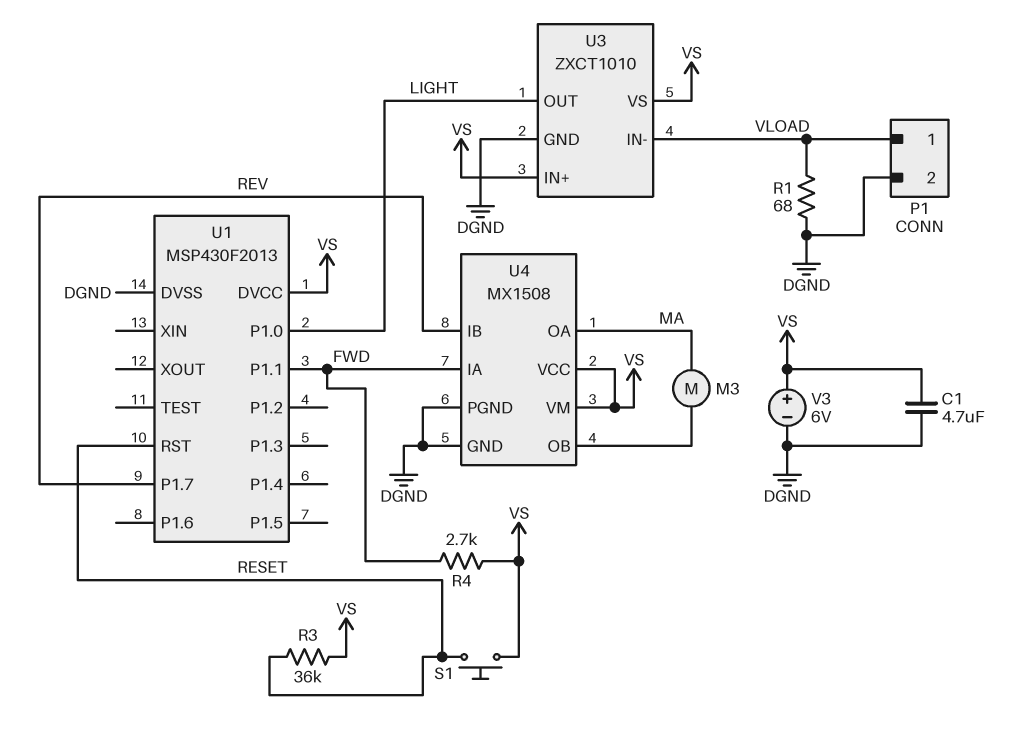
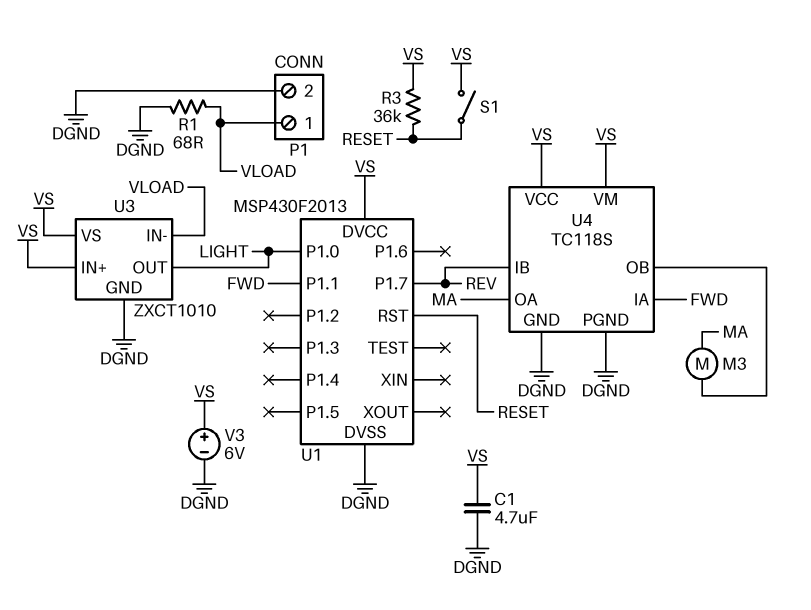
R4: 2.7k (FWD, VS) -> none
S1: button (RESET, VS) -> switch (RESET, VS)
U4: MX1508 -> TC118S

